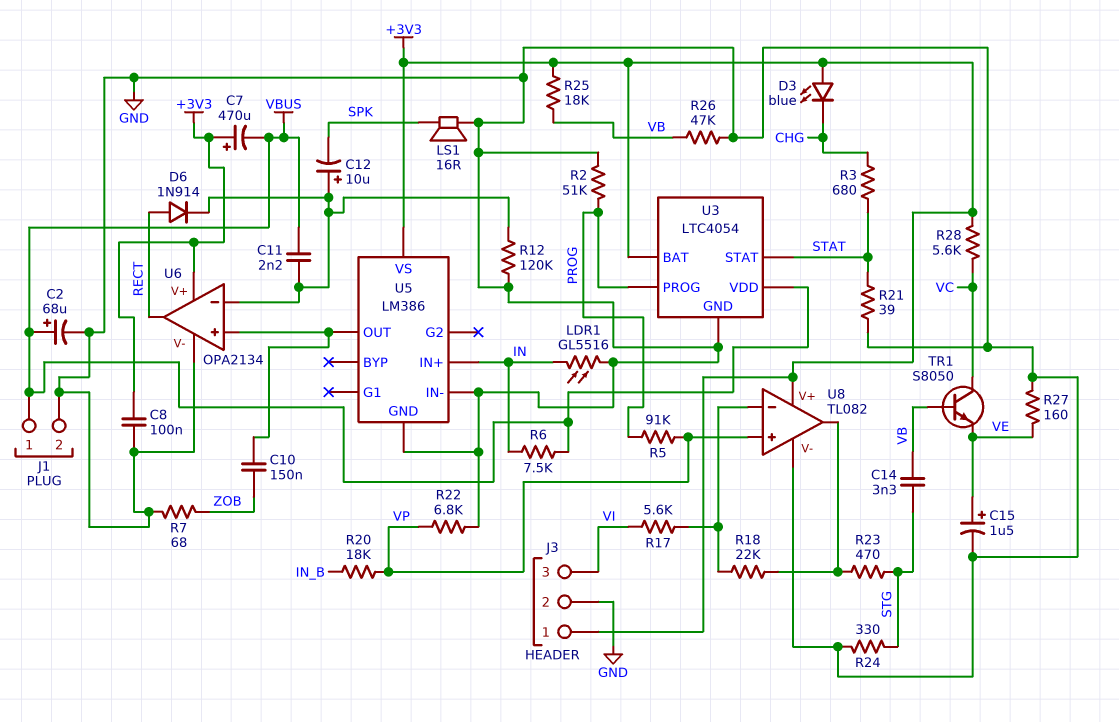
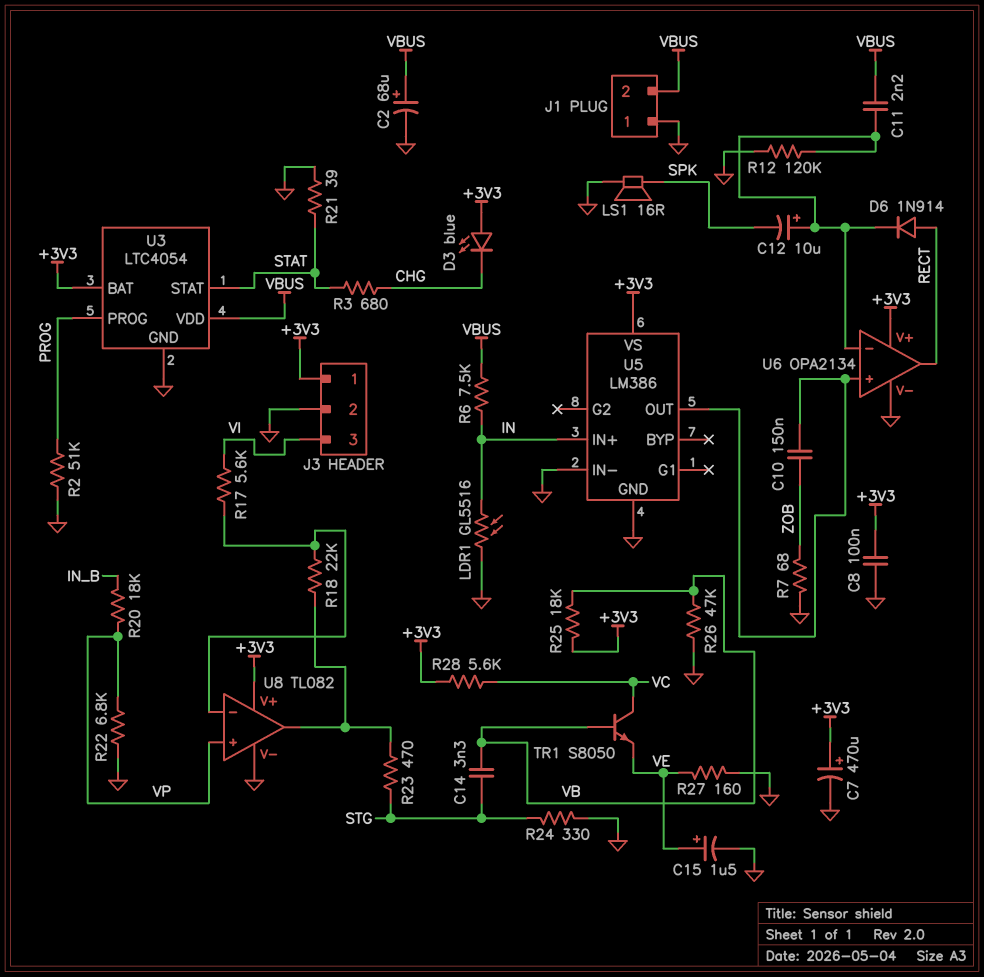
C7: 470uF (plus +3V3, minus VBUS) -> 470uF (plus +3V3, minus GND)
J1 pin 1: VBUS -> GND
J1 pin 2: GND -> VBUS
R5: 91k (PROG, VP) -> none

